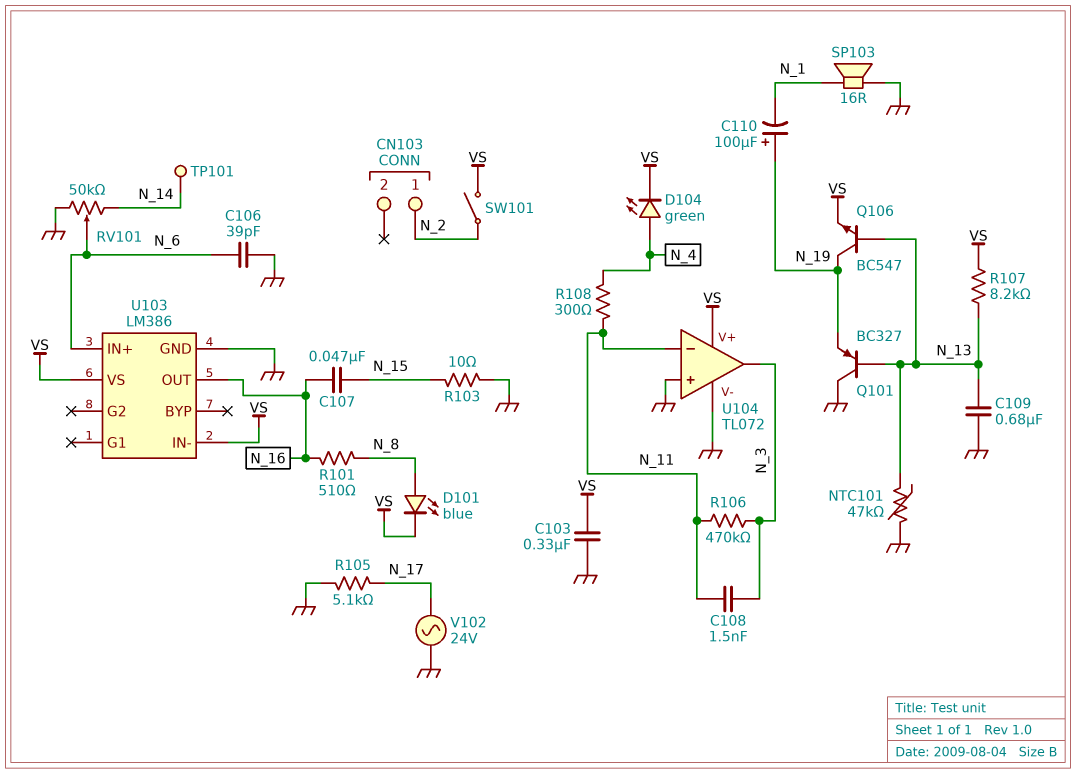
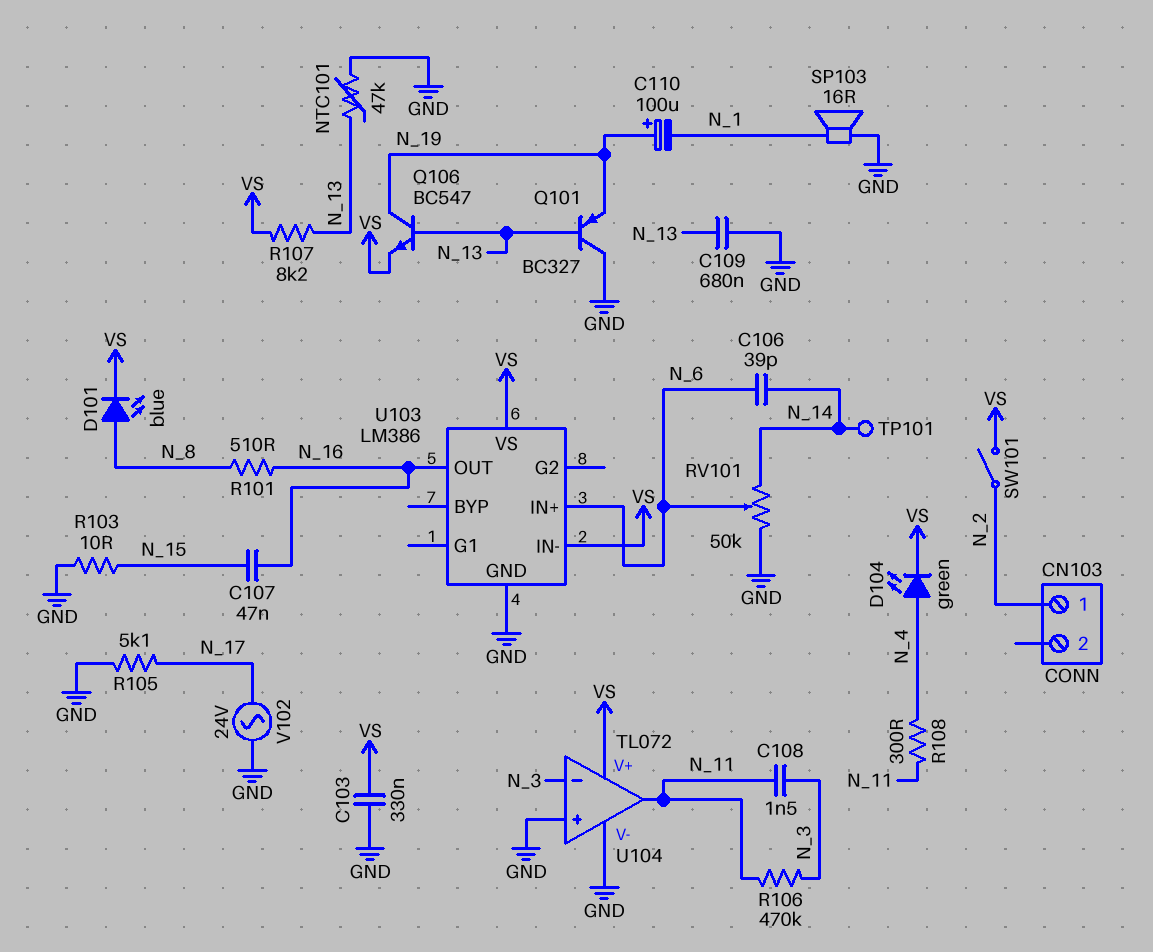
C106: 39pF (GND, N_6) -> 39pF (N_6, N_14)
U104 pin in-: N_11 -> N_3
U104 pin out: N_3 -> N_11

